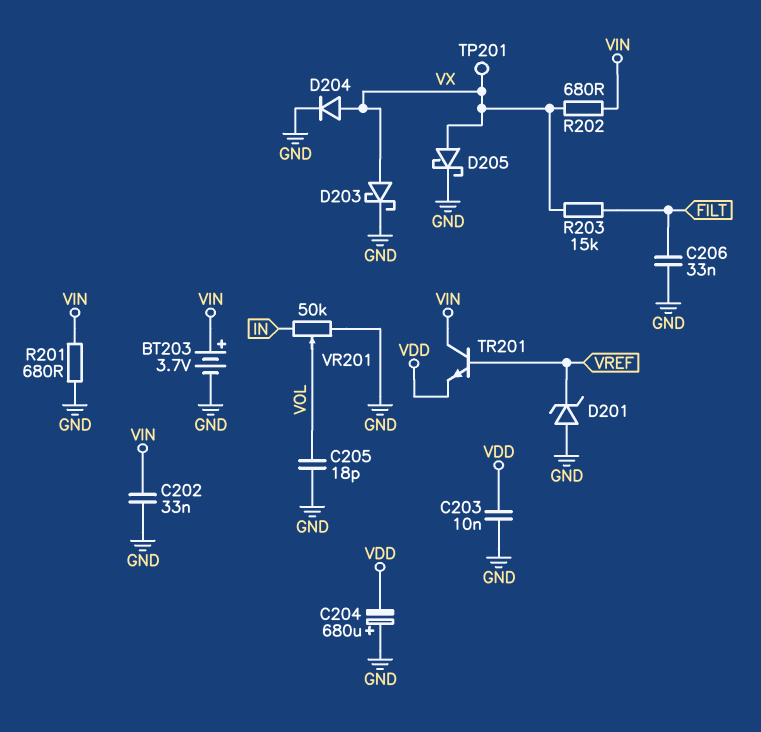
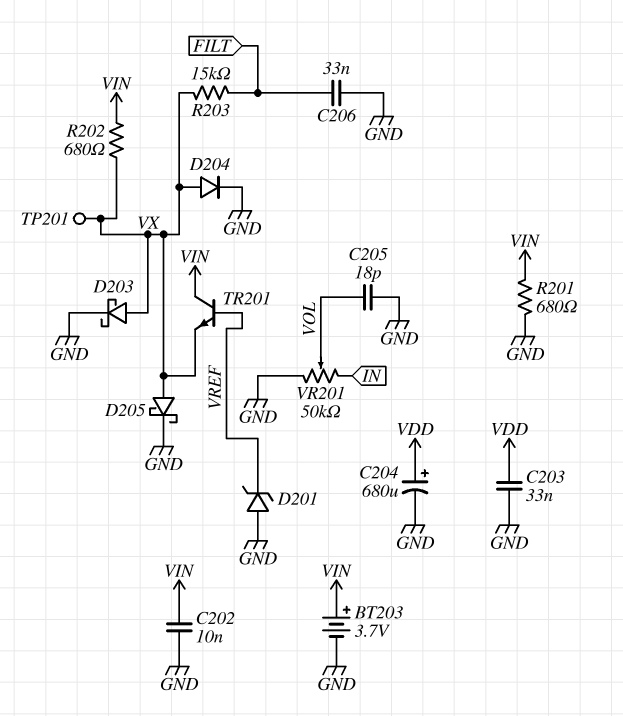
C202: 33nF (GND, VIN) -> 10nF (GND, VIN)
C203: 10nF (GND, VDD) -> 33nF (GND, VDD)
C204: 680uF (plus GND, minus VDD) -> 680uF (plus VDD, minus GND)
TR201: NPN (B VREF, C VIN, E VDD) -> NPN (B VREF, C VIN, E VX)

